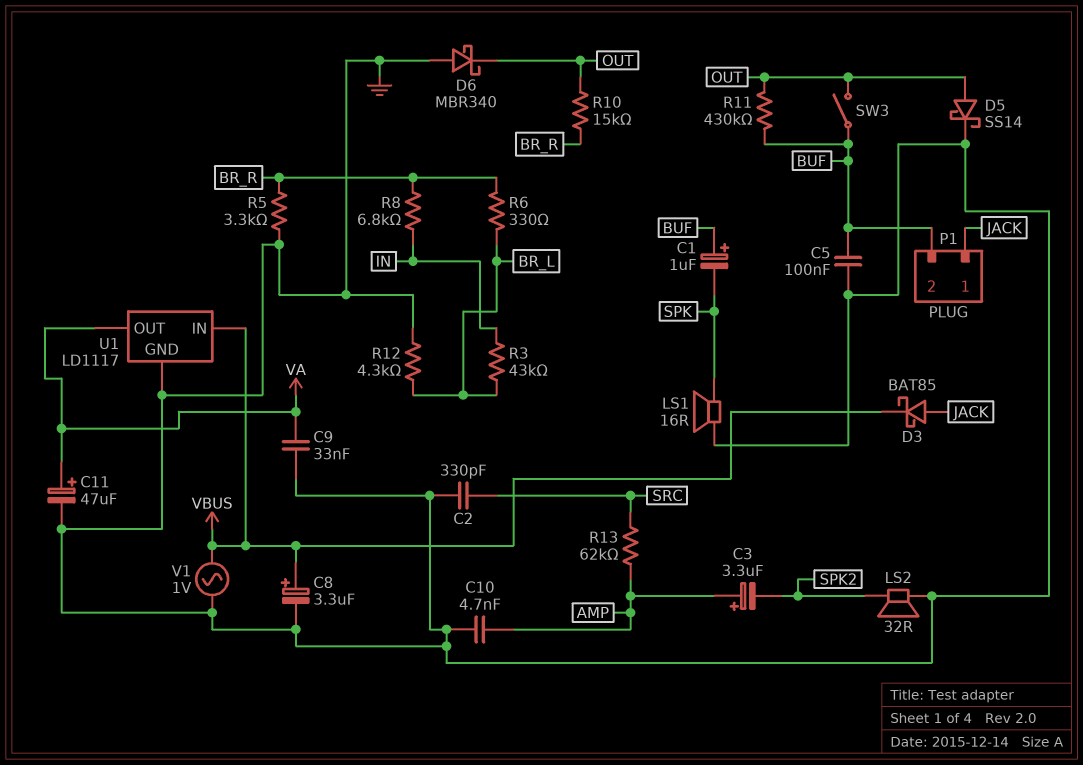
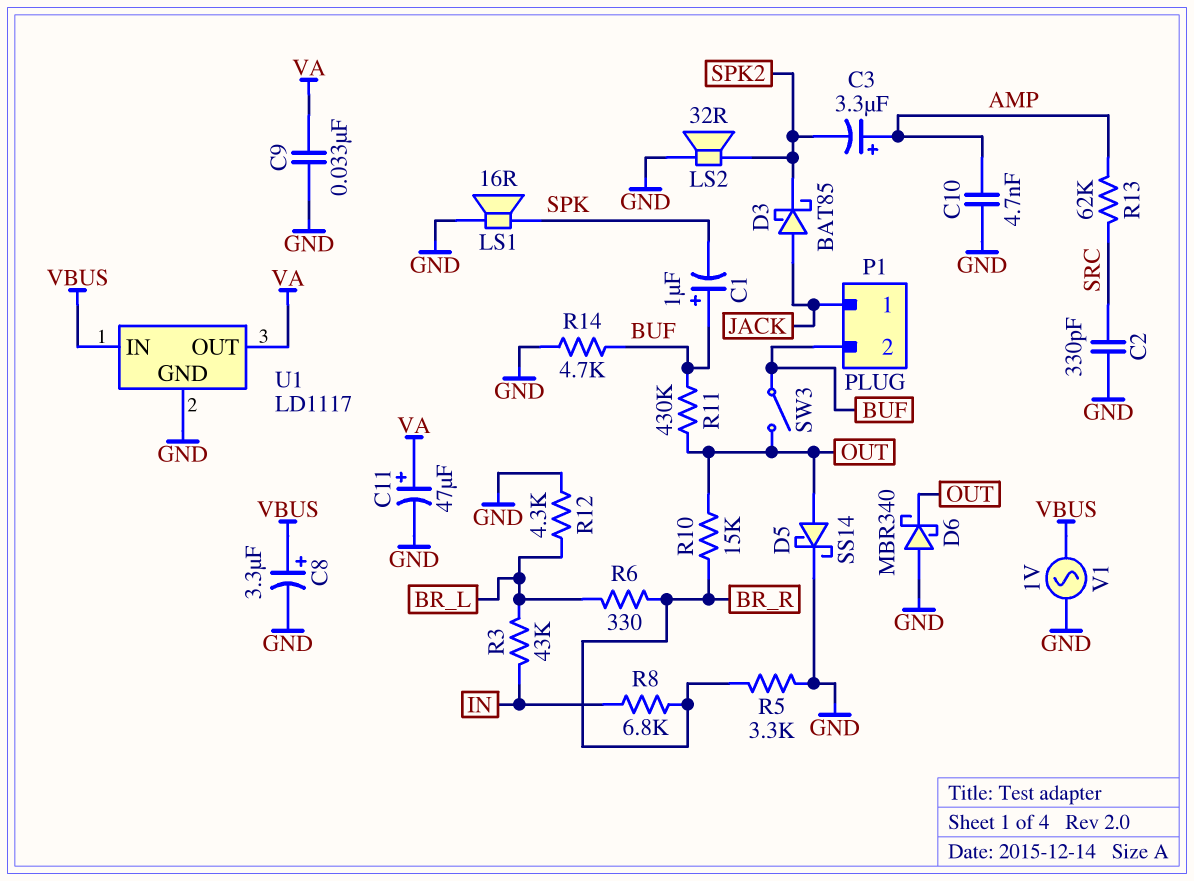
C5: 100nF (BUF, GND) -> none
D3: schottky BAT85 (A JACK, K VBUS) -> schottky BAT85 (A JACK, K SPK2)
R14: none -> 4.7k (BUF, GND)

